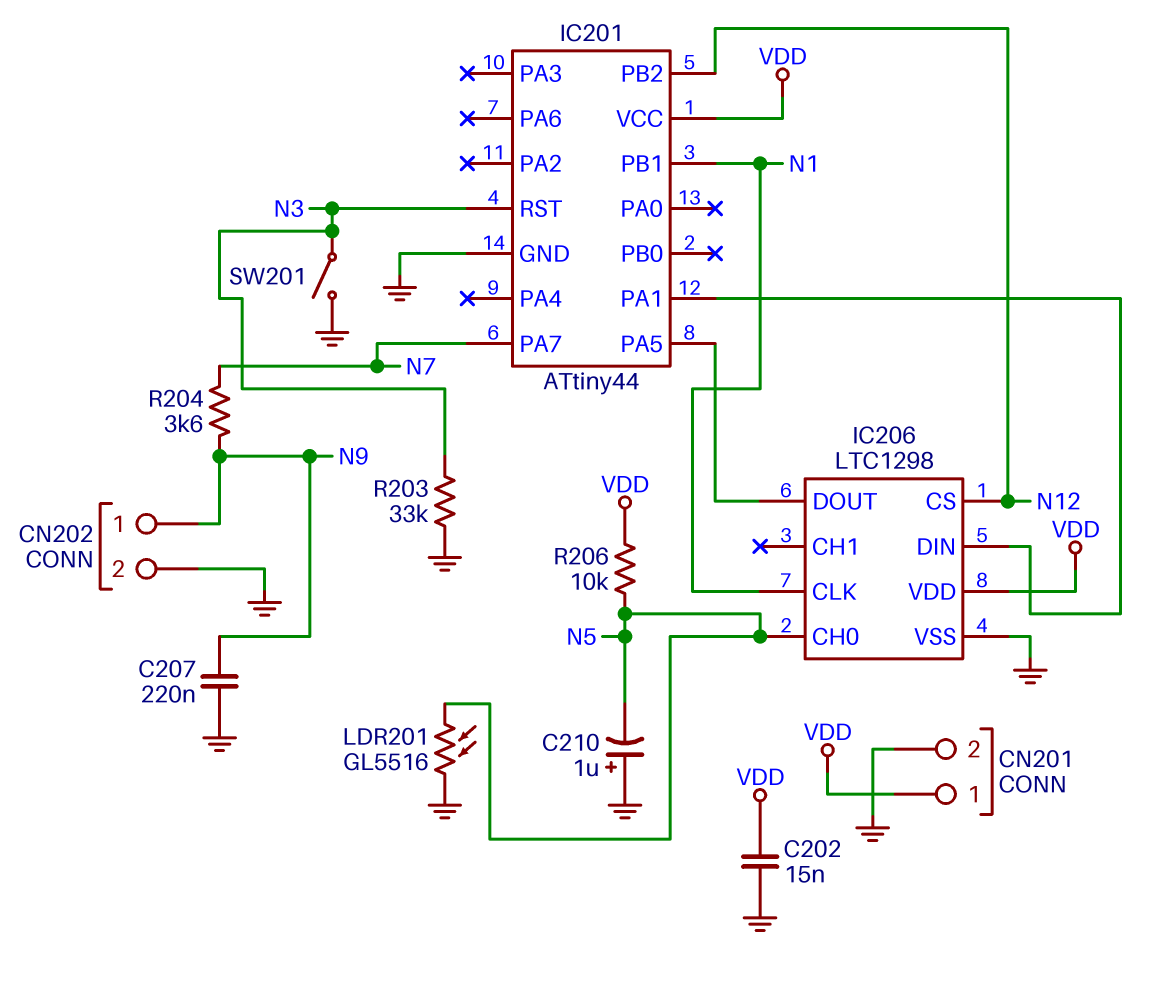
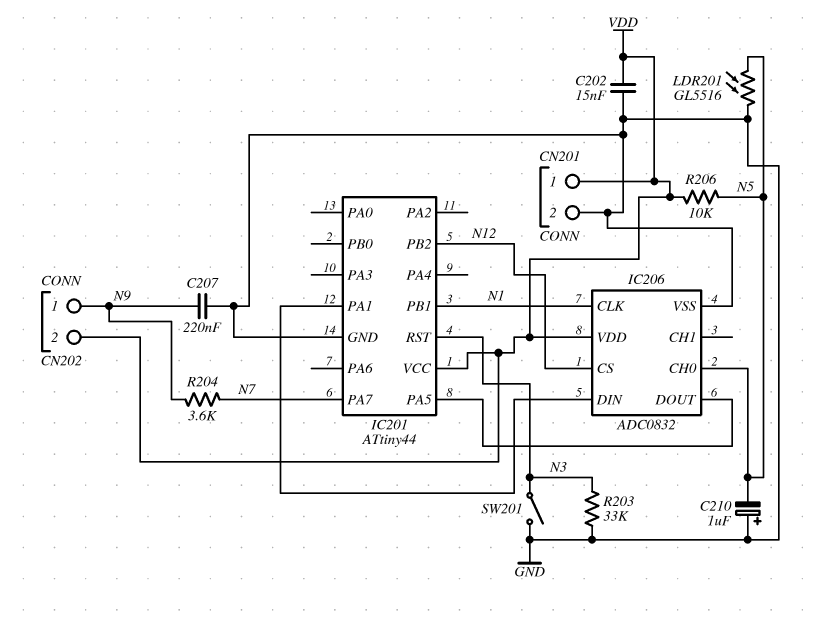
CN202 pin 2: GND -> VDD
IC206: LTC1298 -> ADC0832

